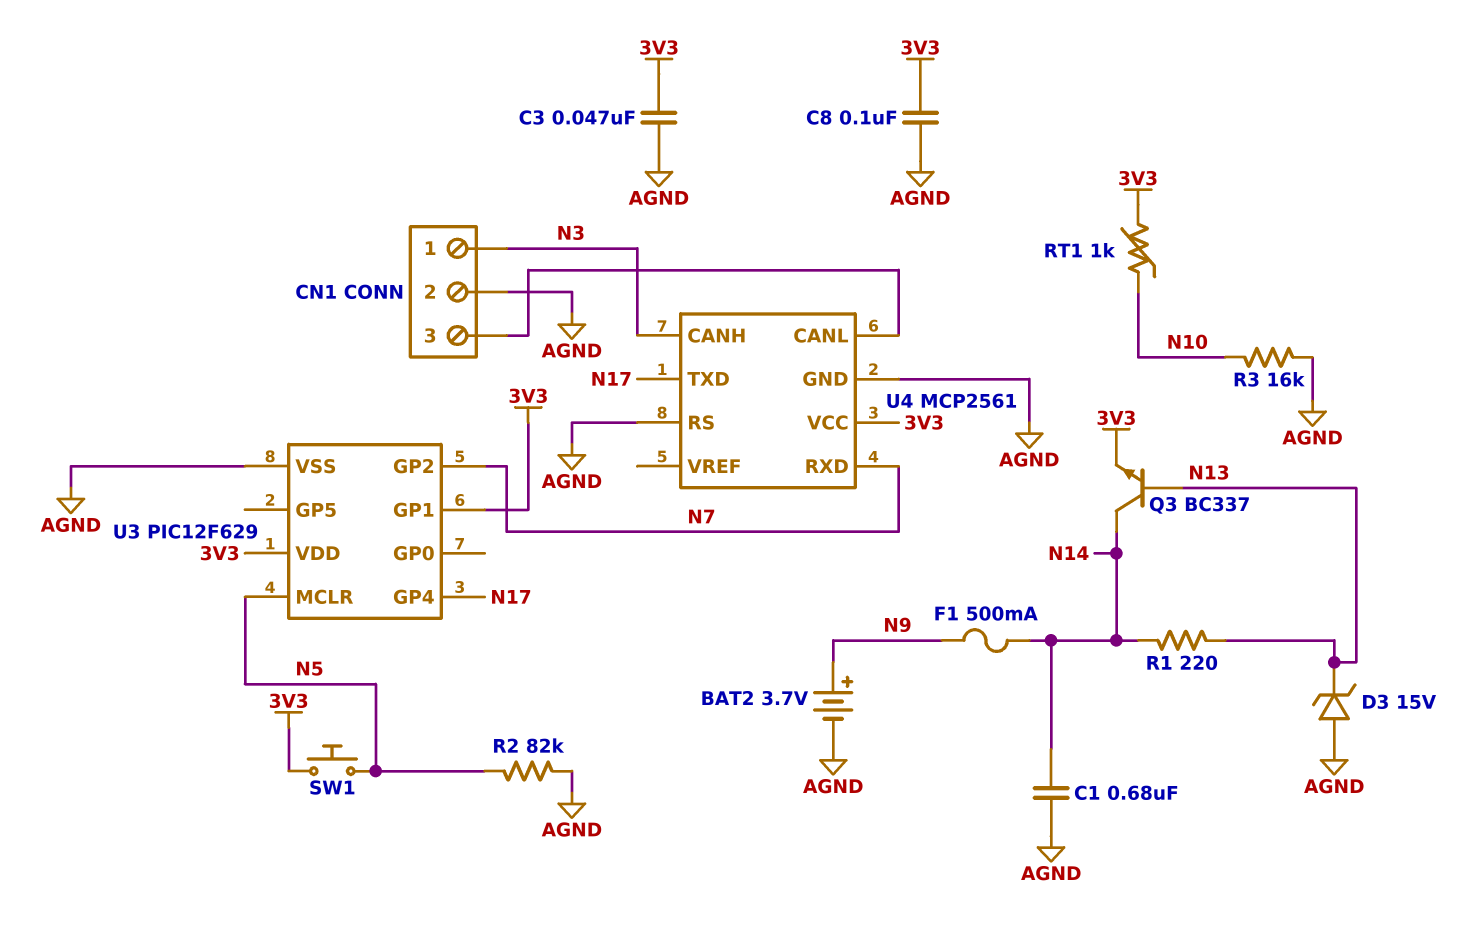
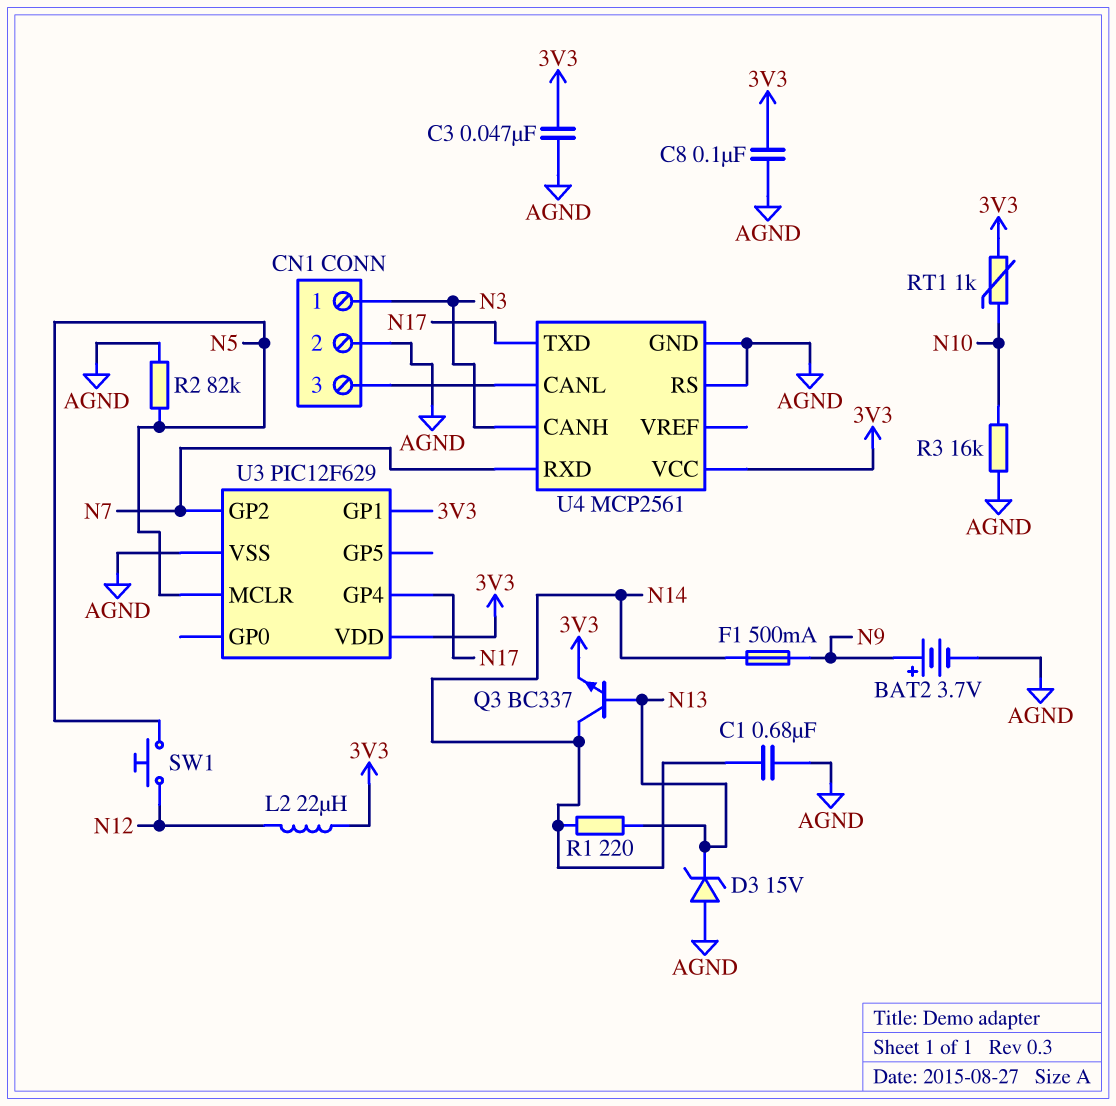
L2: none -> 22uH (3V3, N12)
SW1: button (3V3, N5) -> button (N5, N12)

